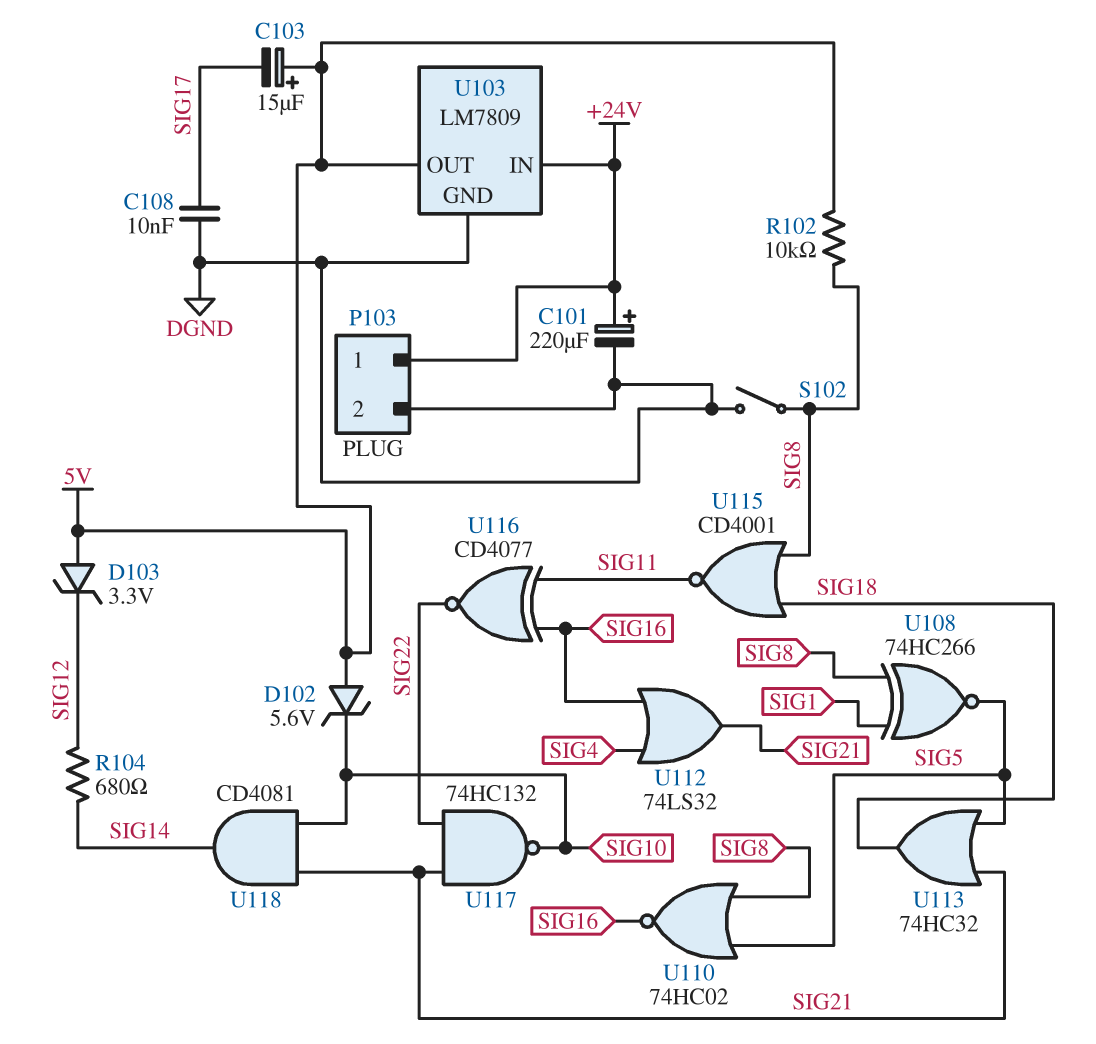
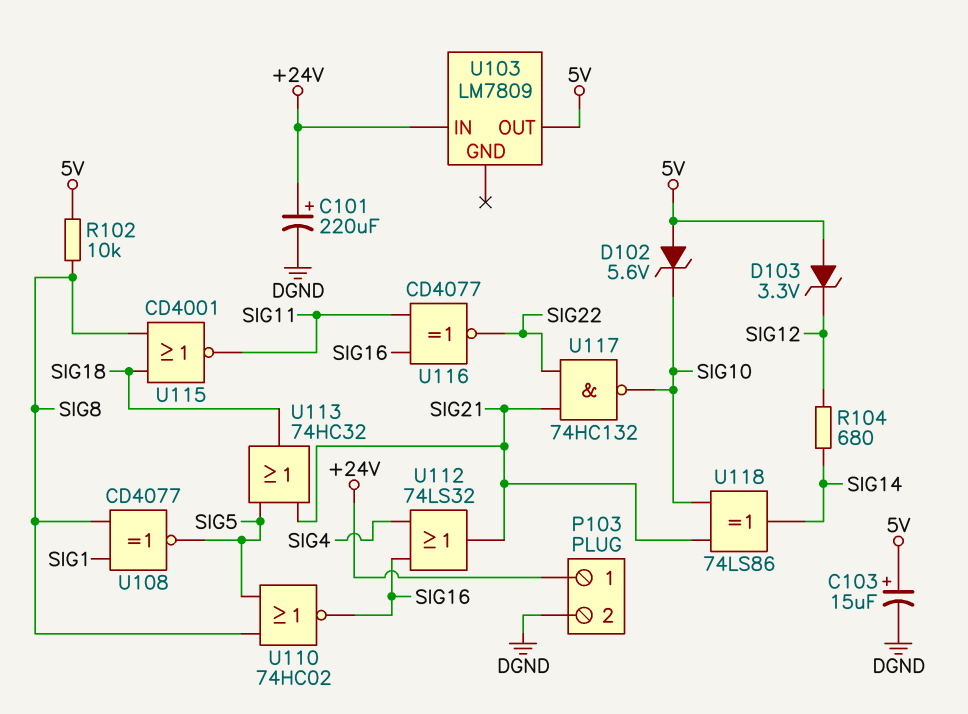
C103: 15uF (plus 5V, minus SIG17) -> 15uF (plus 5V, minus DGND)
C108: 10nF (DGND, SIG17) -> none
S102: switch (DGND, SIG8) -> none
U103 pin GND: DGND -> none
U108: XNOR 74HC266 (in SIG1, in SIG8, out SIG5) -> XNOR CD4077 (in SIG1, in SIG8, out SIG5)
U118: AND CD4081 (in SIG10, in SIG21, out SIG14) -> XOR 74LS86 (in SIG10, in SIG21, out SIG14)

